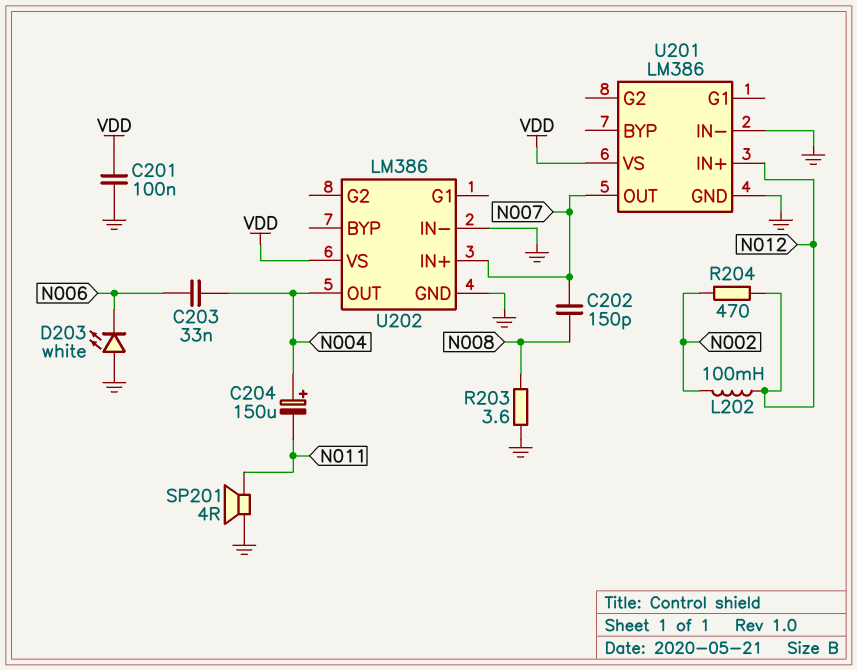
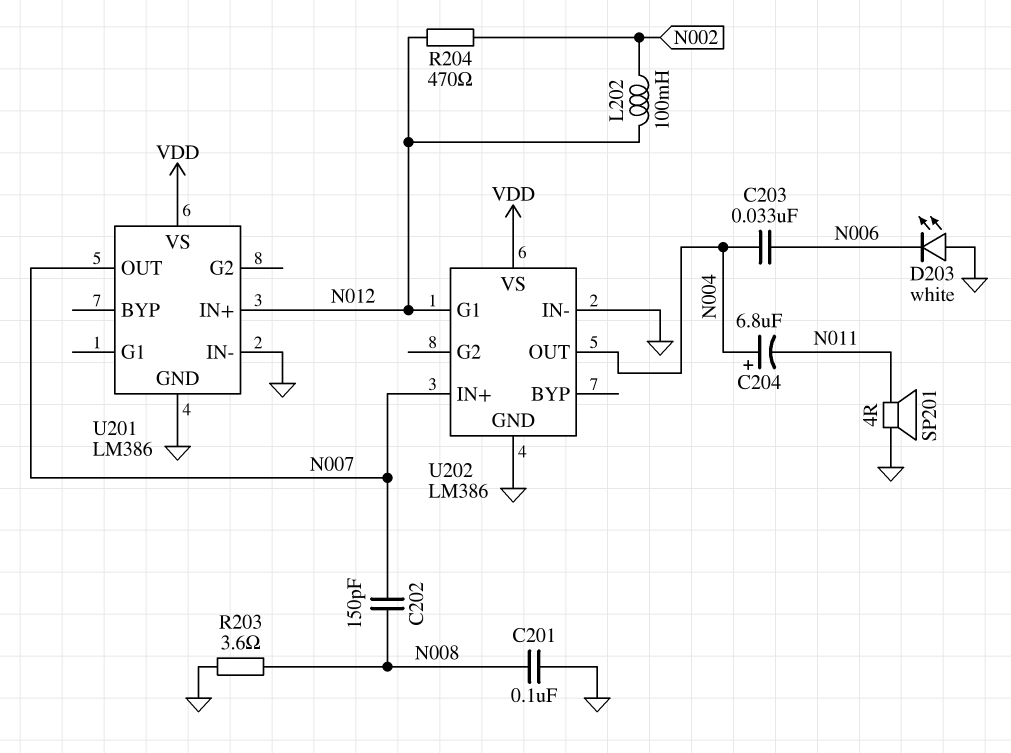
C201: 100nF (GND, VDD) -> 100nF (GND, N008)
C204: 150uF (plus N004, minus N011) -> 6.8uF (plus N004, minus N011)
U202 pin G1: none -> N012

